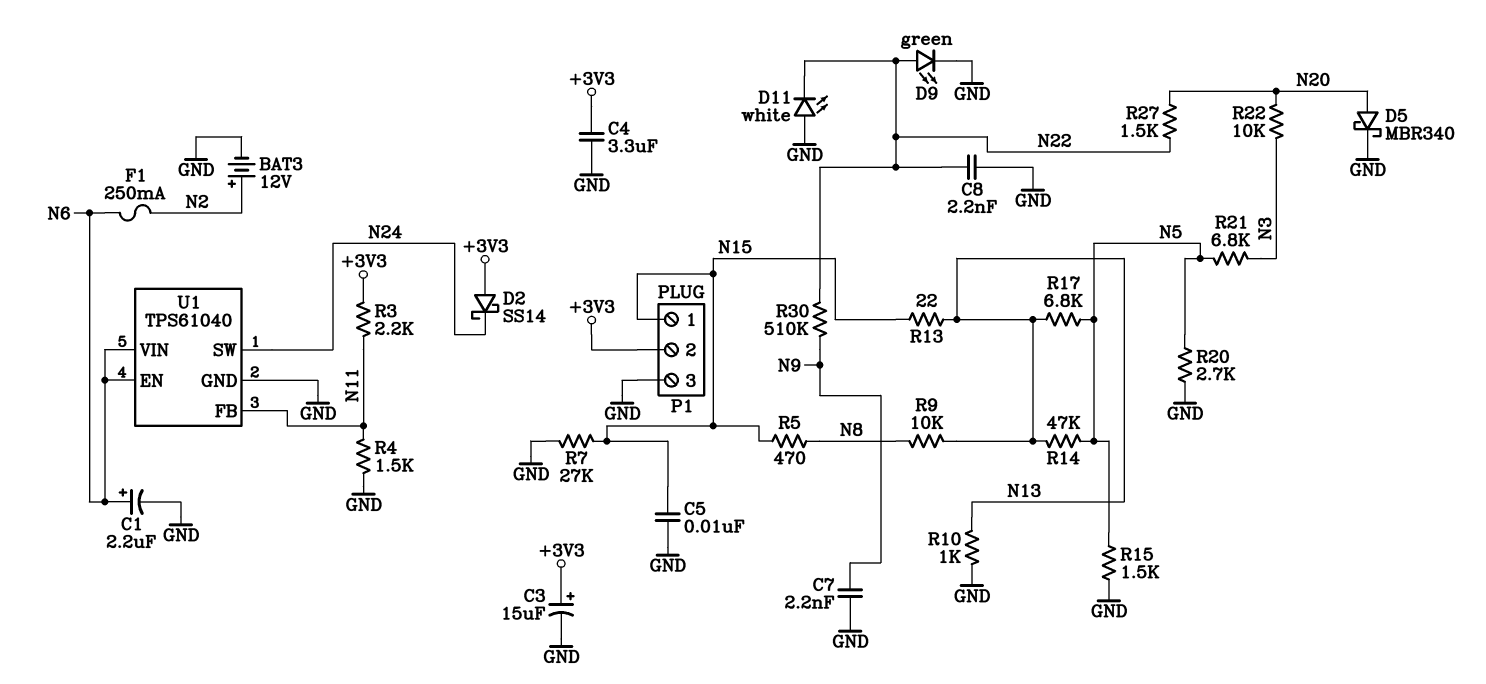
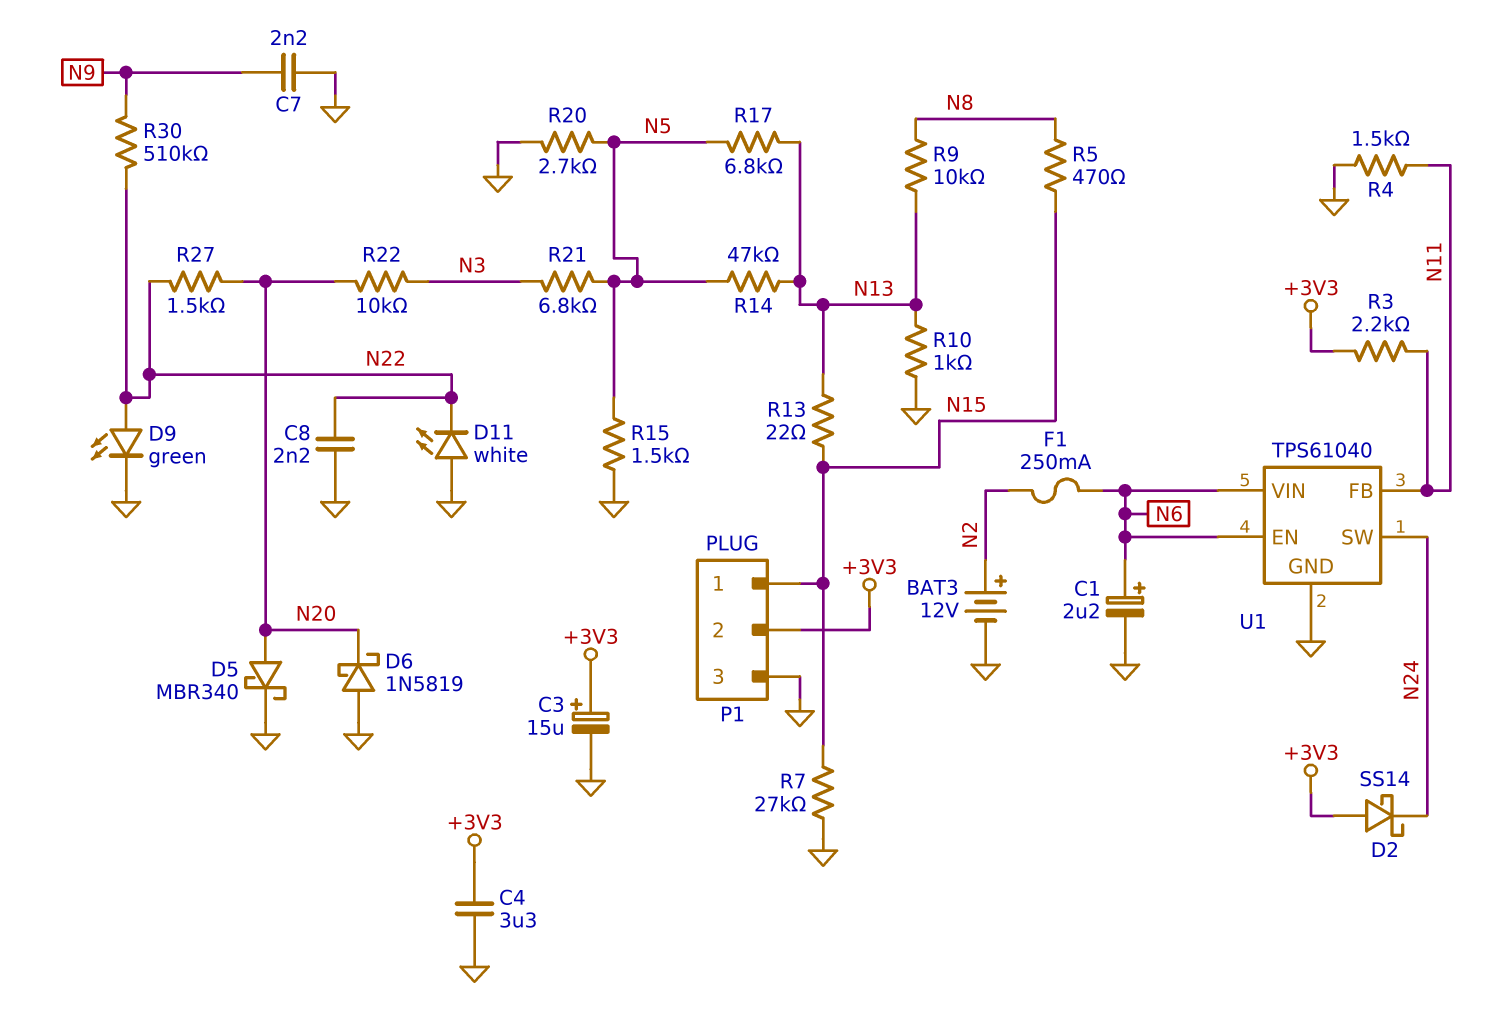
C5: 10nF (GND, N15) -> none
D6: none -> schottky 1N5819 (A GND, K N20)

